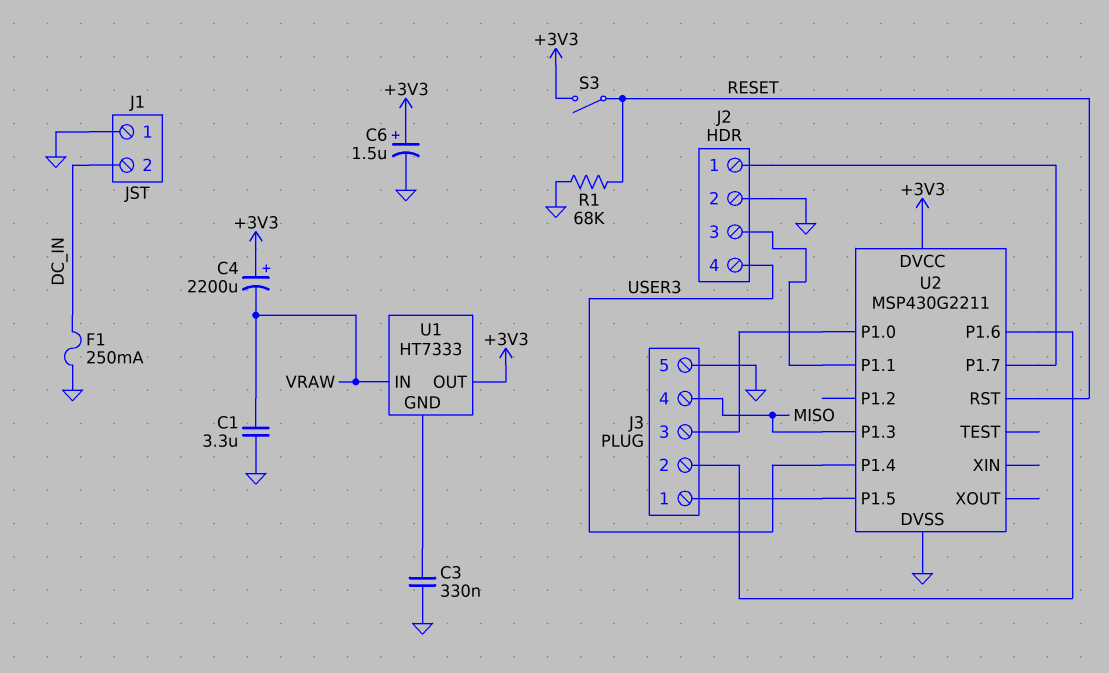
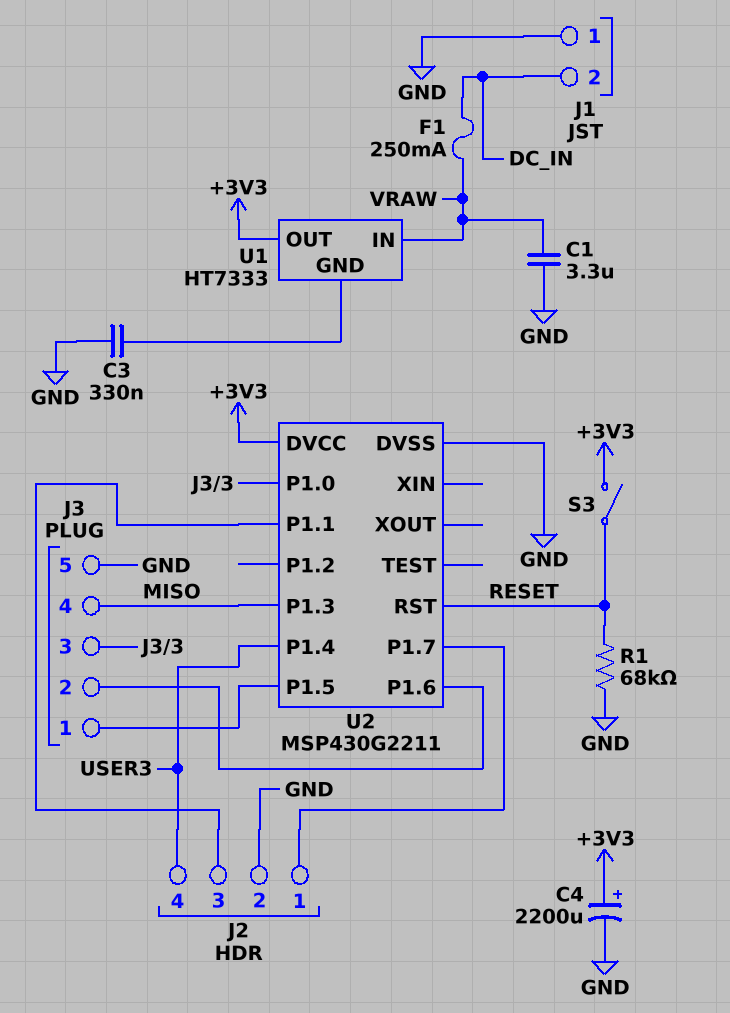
C4: 2200uF (plus +3V3, minus VRAW) -> 2200uF (plus +3V3, minus GND)
C6: 1.5uF (plus +3V3, minus GND) -> none
F1: 250mA (DC_IN, GND) -> 250mA (DC_IN, VRAW)

